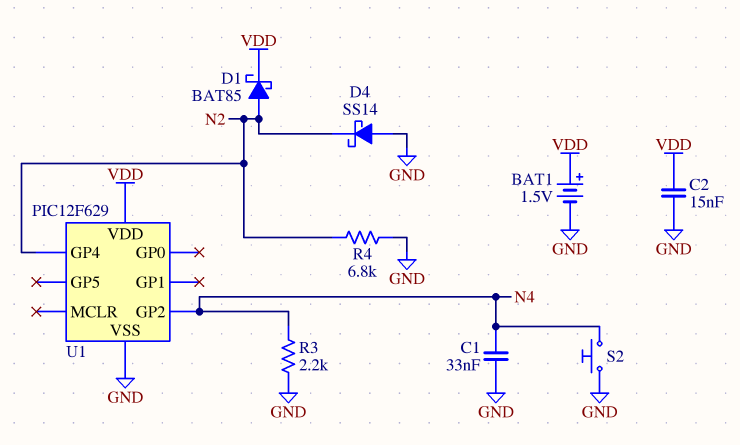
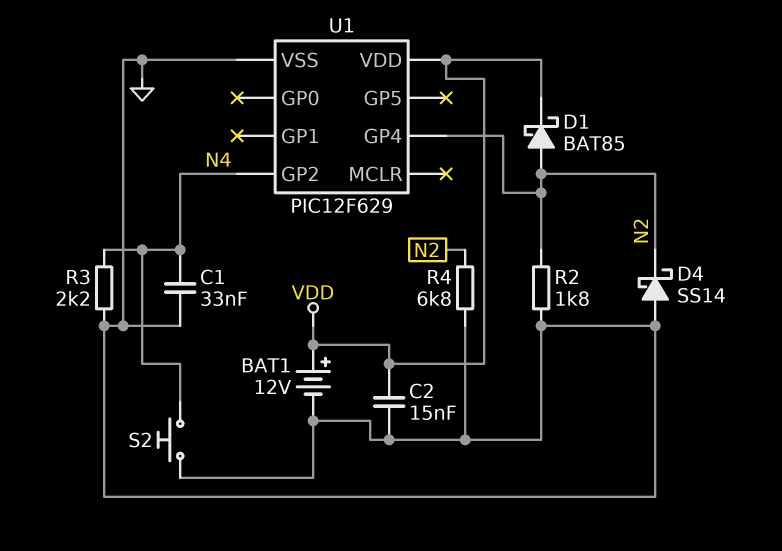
BAT1: 1.5V (plus VDD, minus GND) -> 12V (plus VDD, minus GND)
R2: none -> 1.8k (GND, N2)

